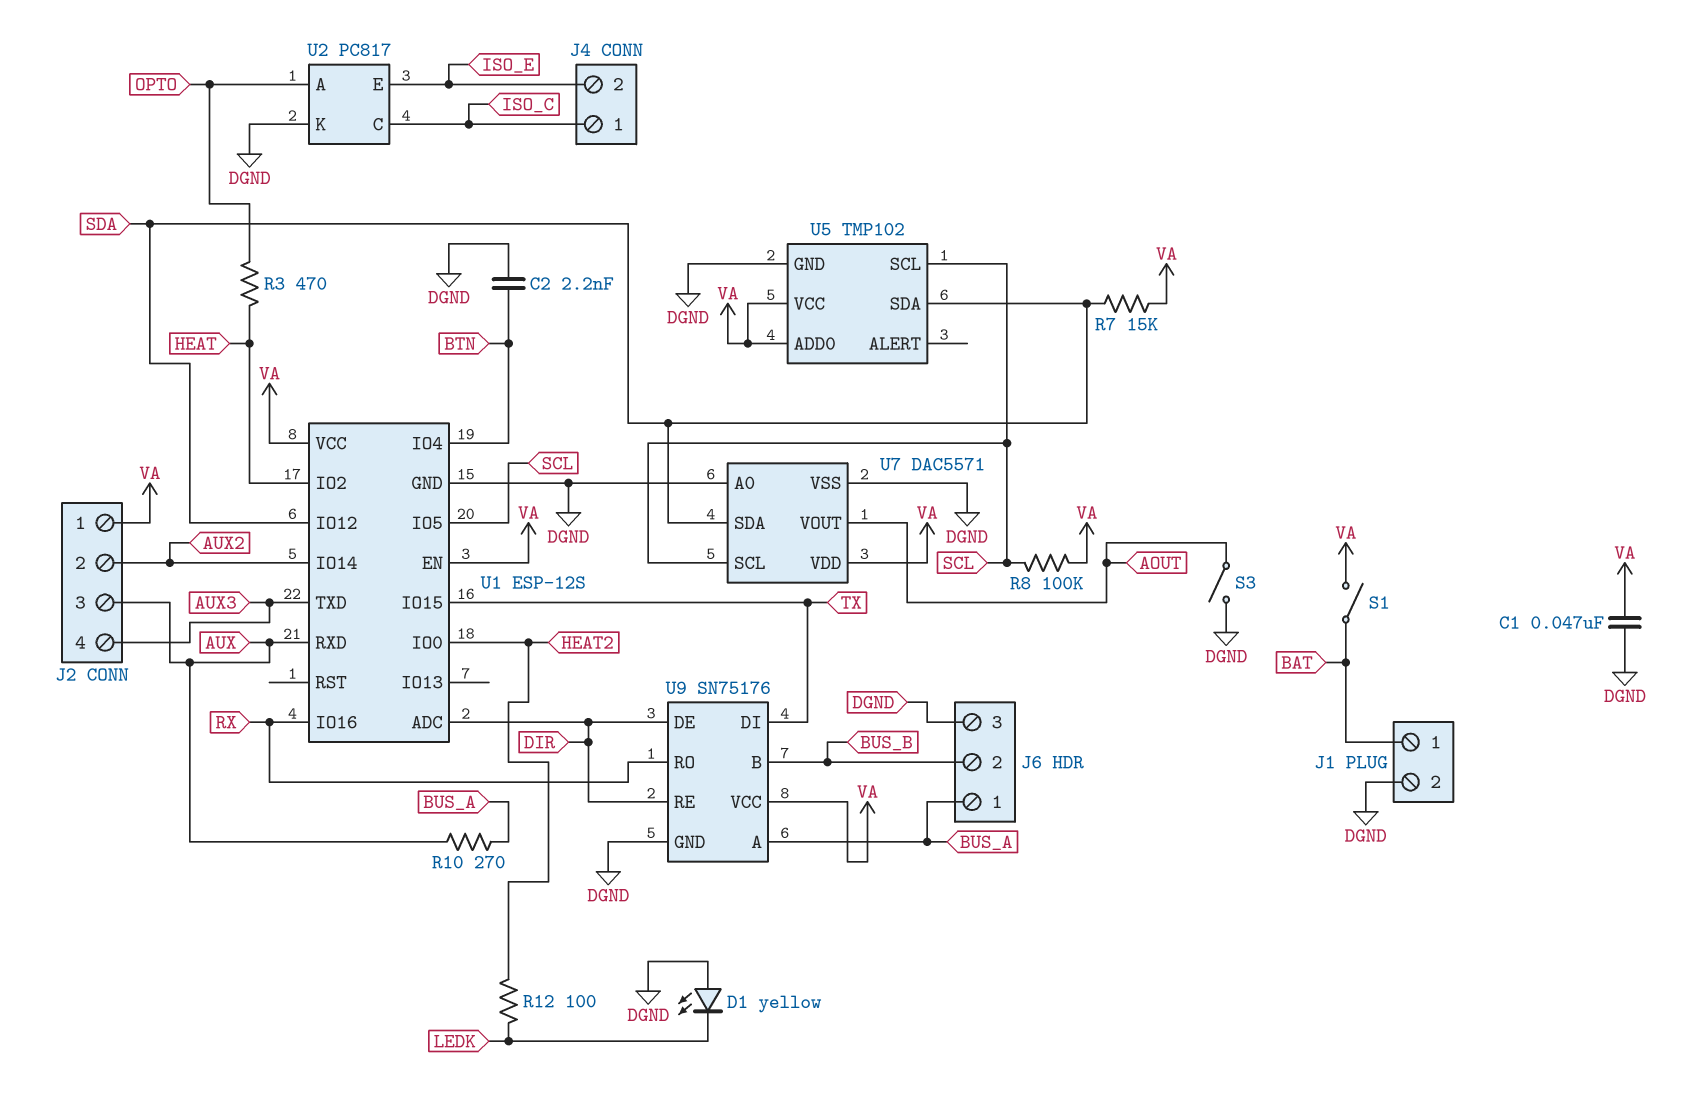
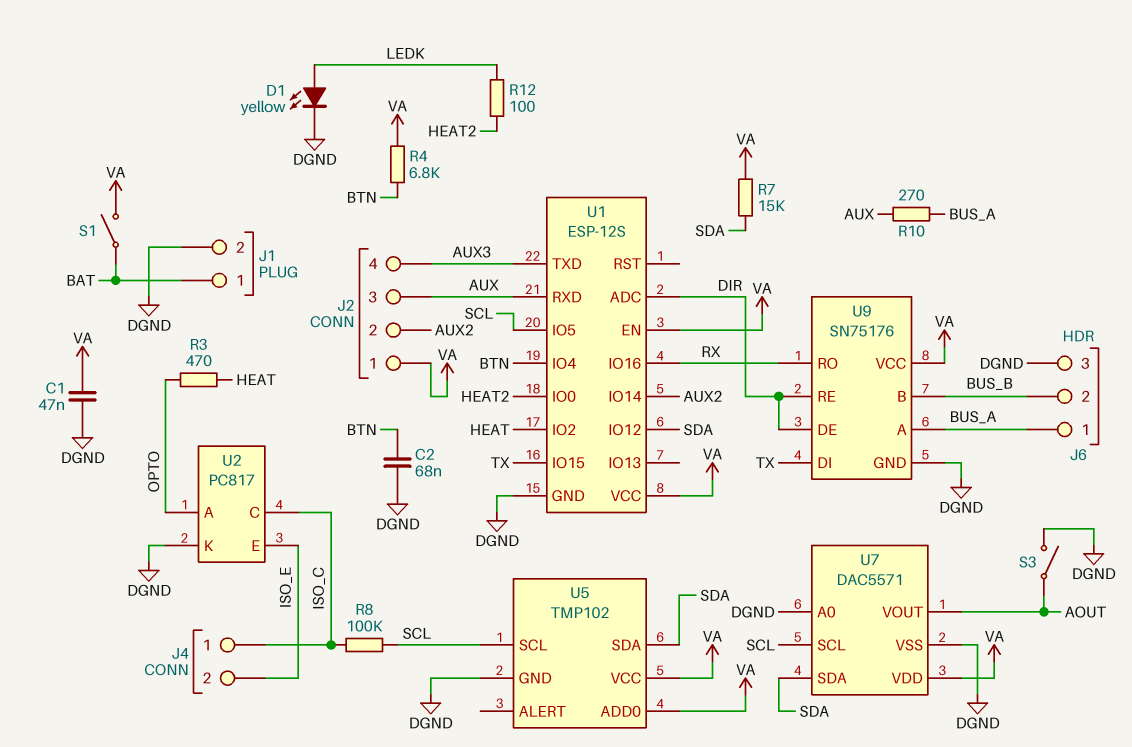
C2: 2.2nF (BTN, DGND) -> 68nF (BTN, DGND)
D1: LED yellow (A DGND, K LEDK) -> LED yellow (A LEDK, K DGND)
R4: none -> 6.8k (BTN, VA)
R8: 100k (SCL, VA) -> 100k (ISO_C, SCL)

